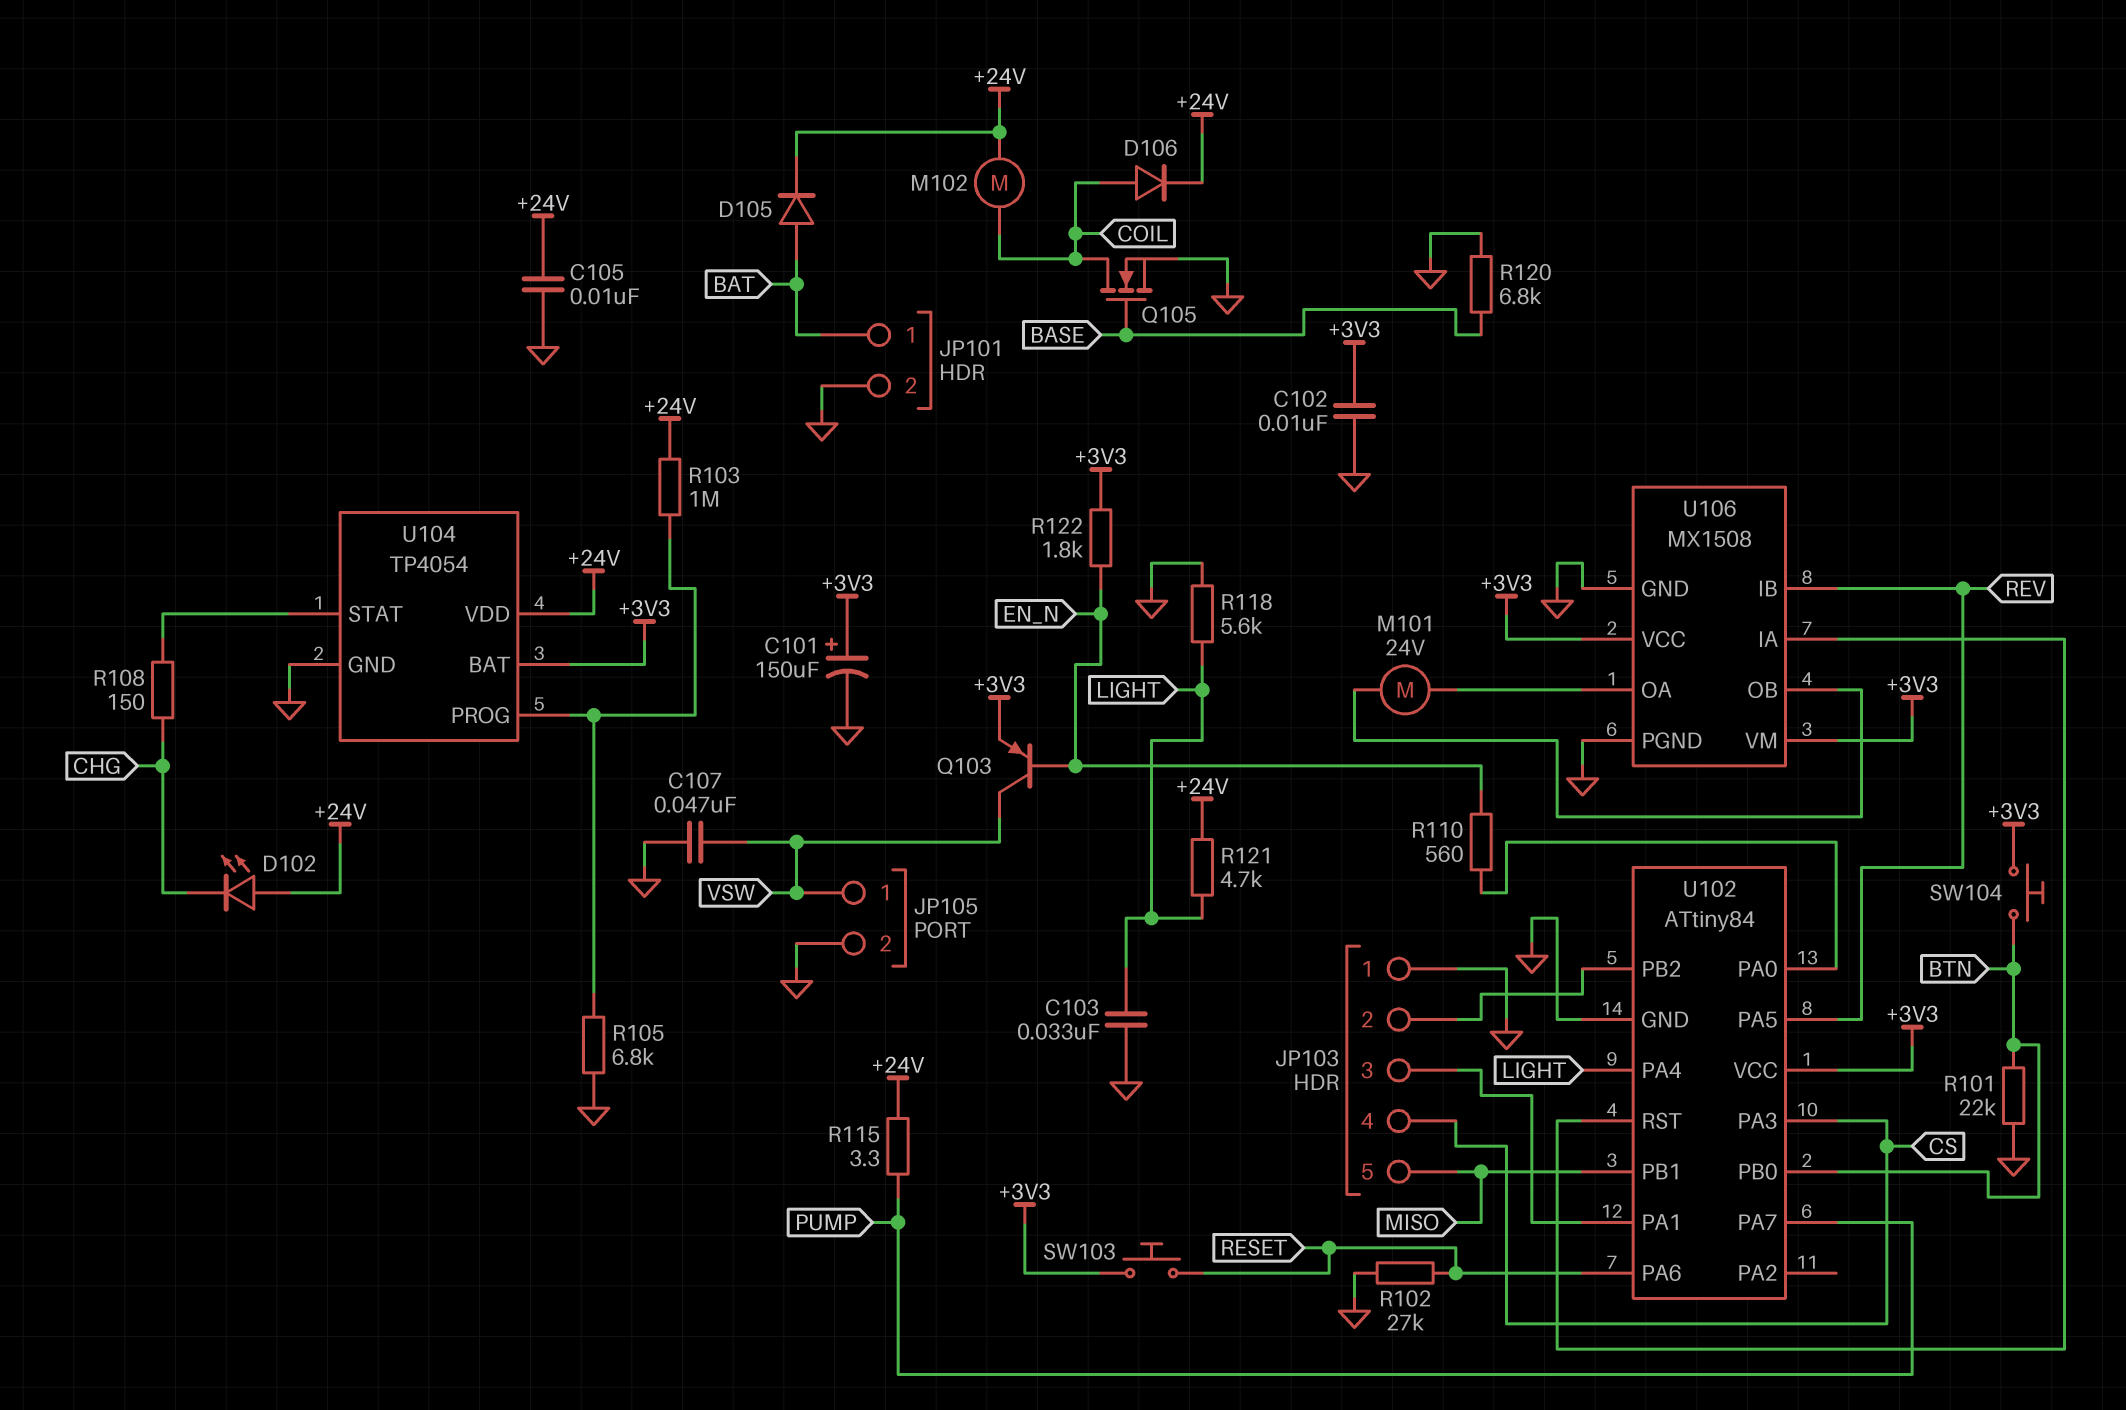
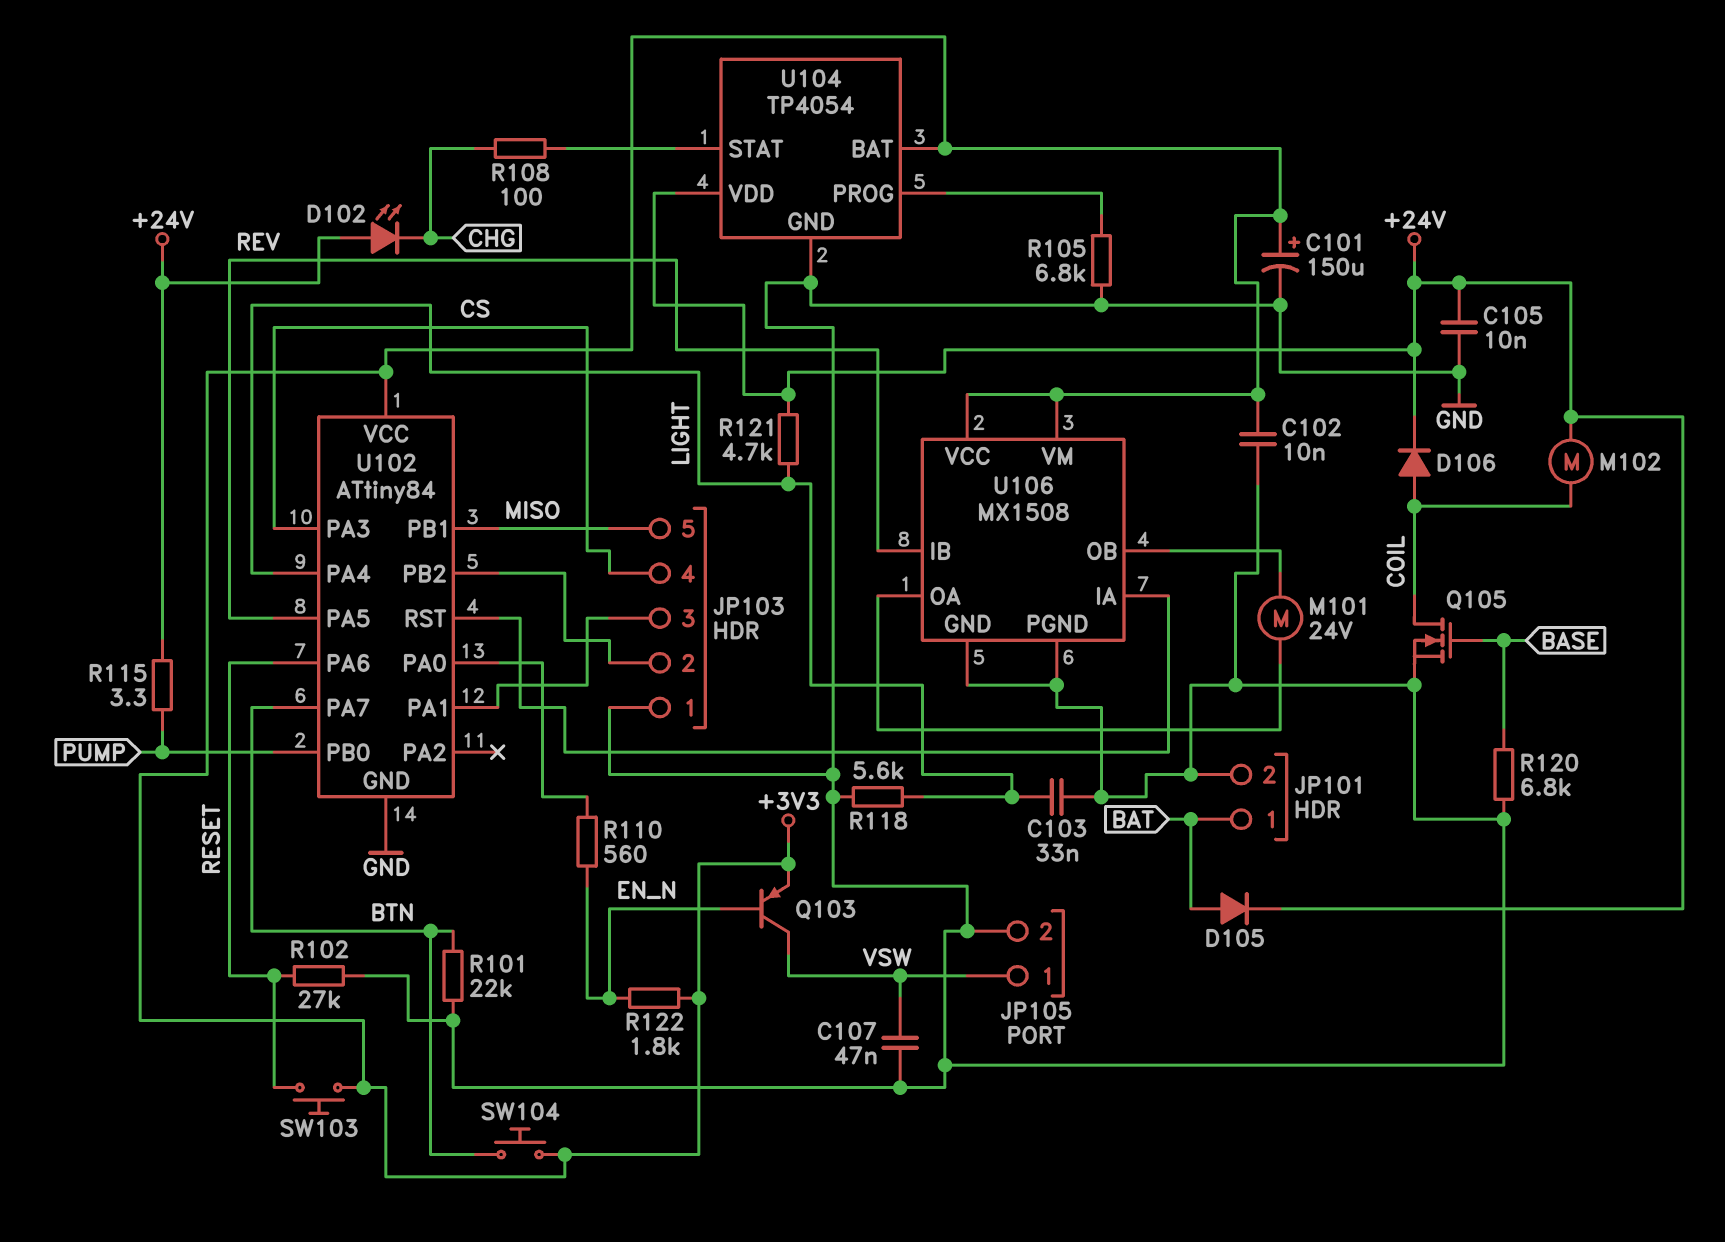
R103: 1M (+24V, U104/PROG) -> none
R108: 150 (CHG, U104/STAT) -> 100 (CHG, U104/STAT)
U102 pin PA7: PUMP -> BTN
U102 pin PB0: BTN -> PUMP

